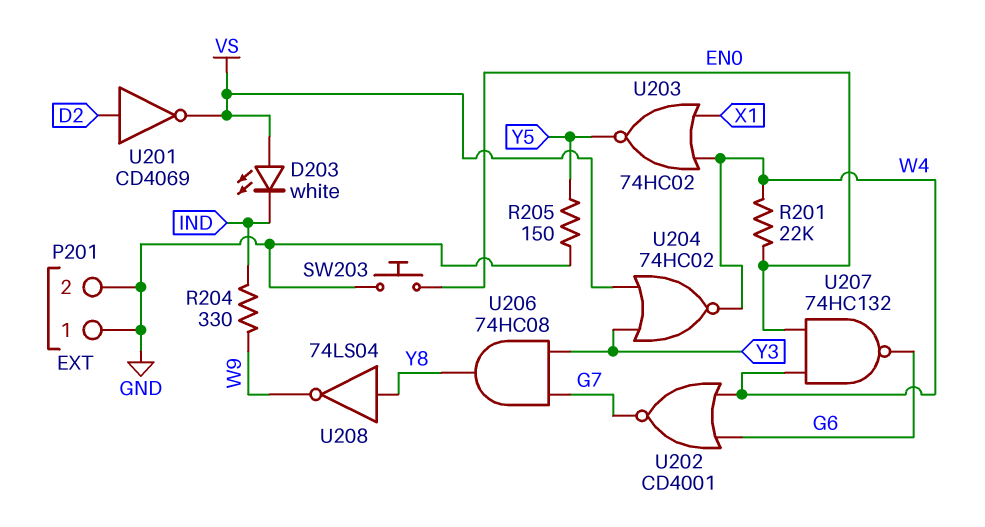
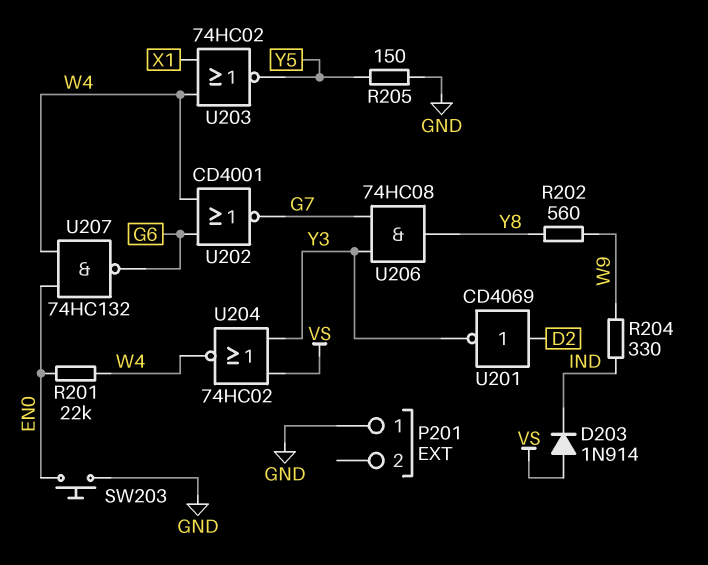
D203: LED white (A VS, K IND) -> diode 1N914 (A VS, K IND)
P201 pin 2: GND -> none
R202: none -> 560 (W9, Y8)
U201: NOT CD4069 (in D2, out VS) -> NOT CD4069 (in D2, out Y3)
U208: NOT 74LS04 (in Y8, out W9) -> none

